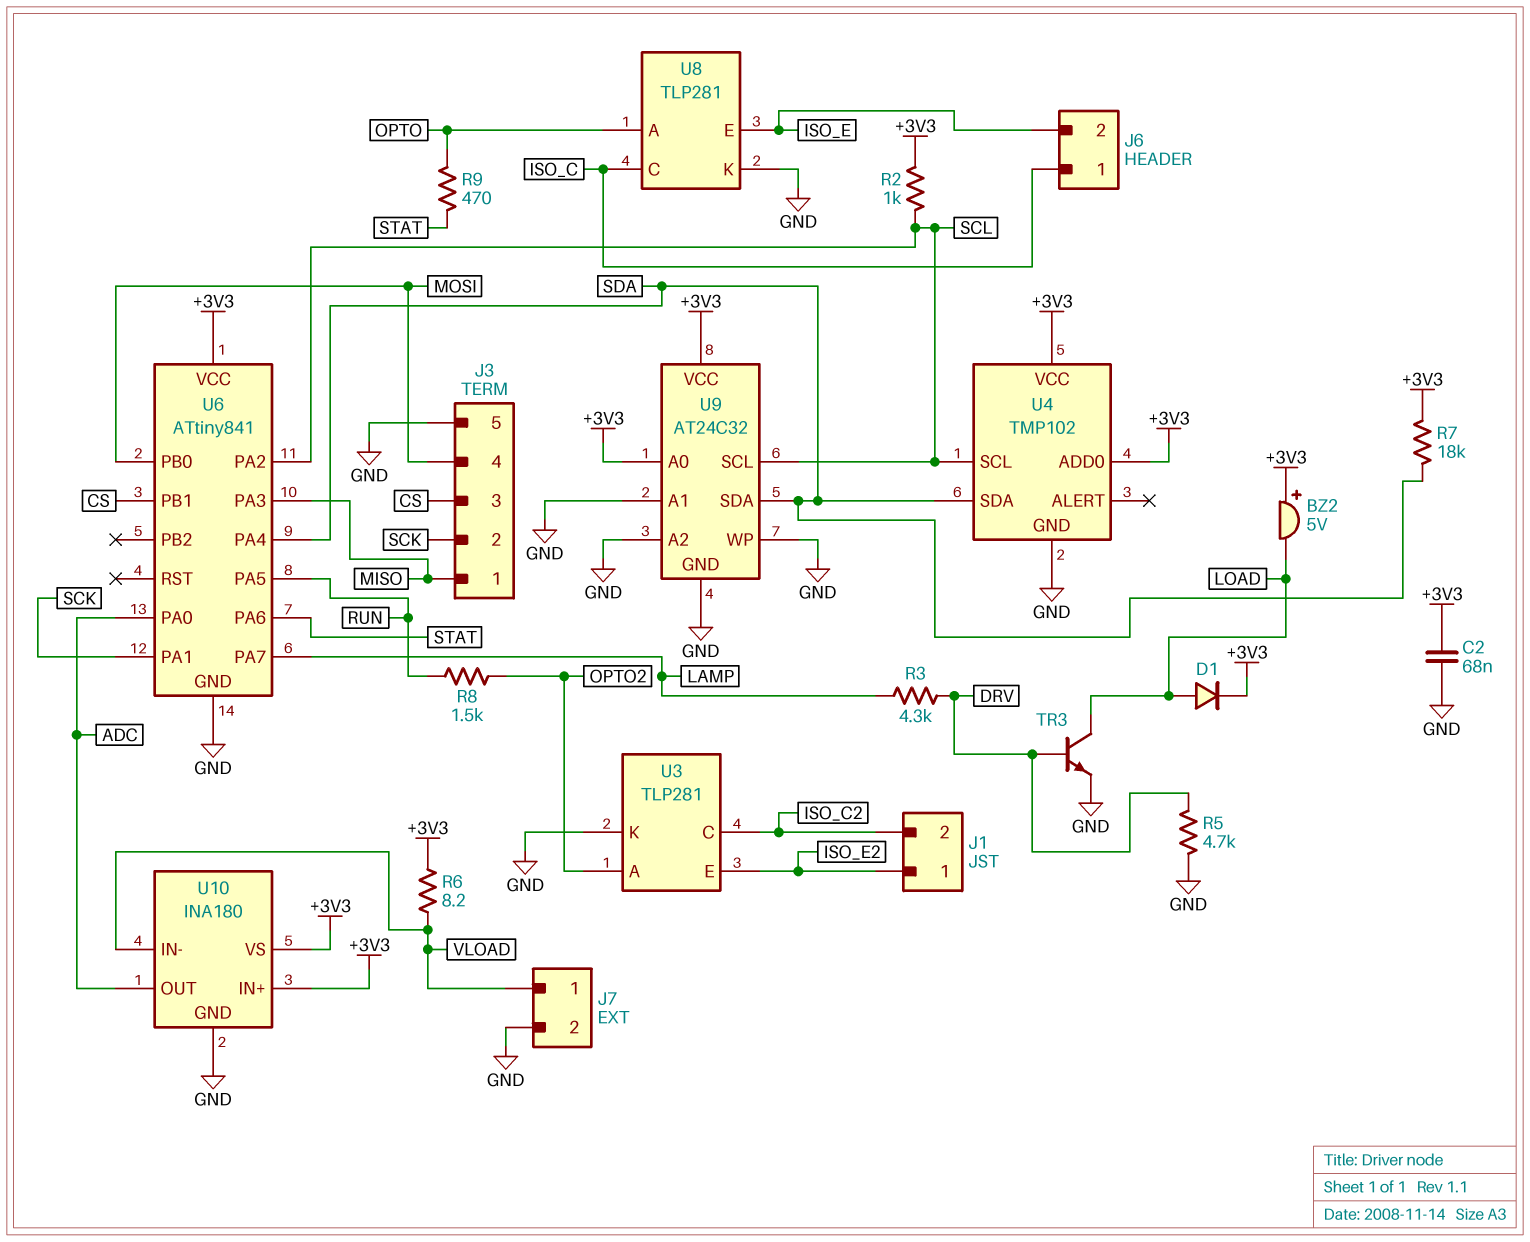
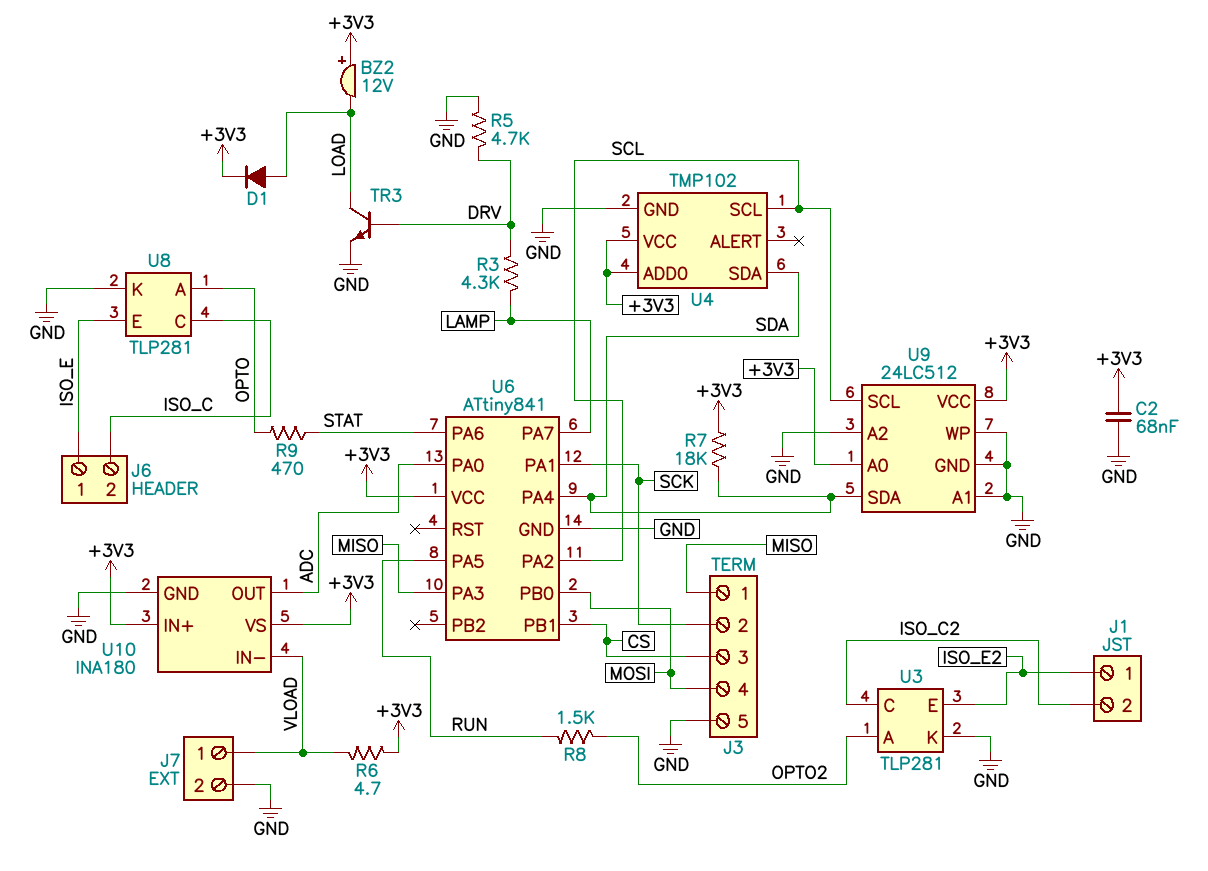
BZ2: buzzer 5V (plus +3V3, minus LOAD) -> buzzer 12V (plus +3V3, minus LOAD)
J6 pin 1: ISO_C -> ISO_E
J6 pin 2: ISO_E -> ISO_C
R2: 1k (+3V3, SCL) -> none
R6: 8.2 (+3V3, VLOAD) -> 4.7 (+3V3, VLOAD)
U9: AT24C32 -> 24LC512

